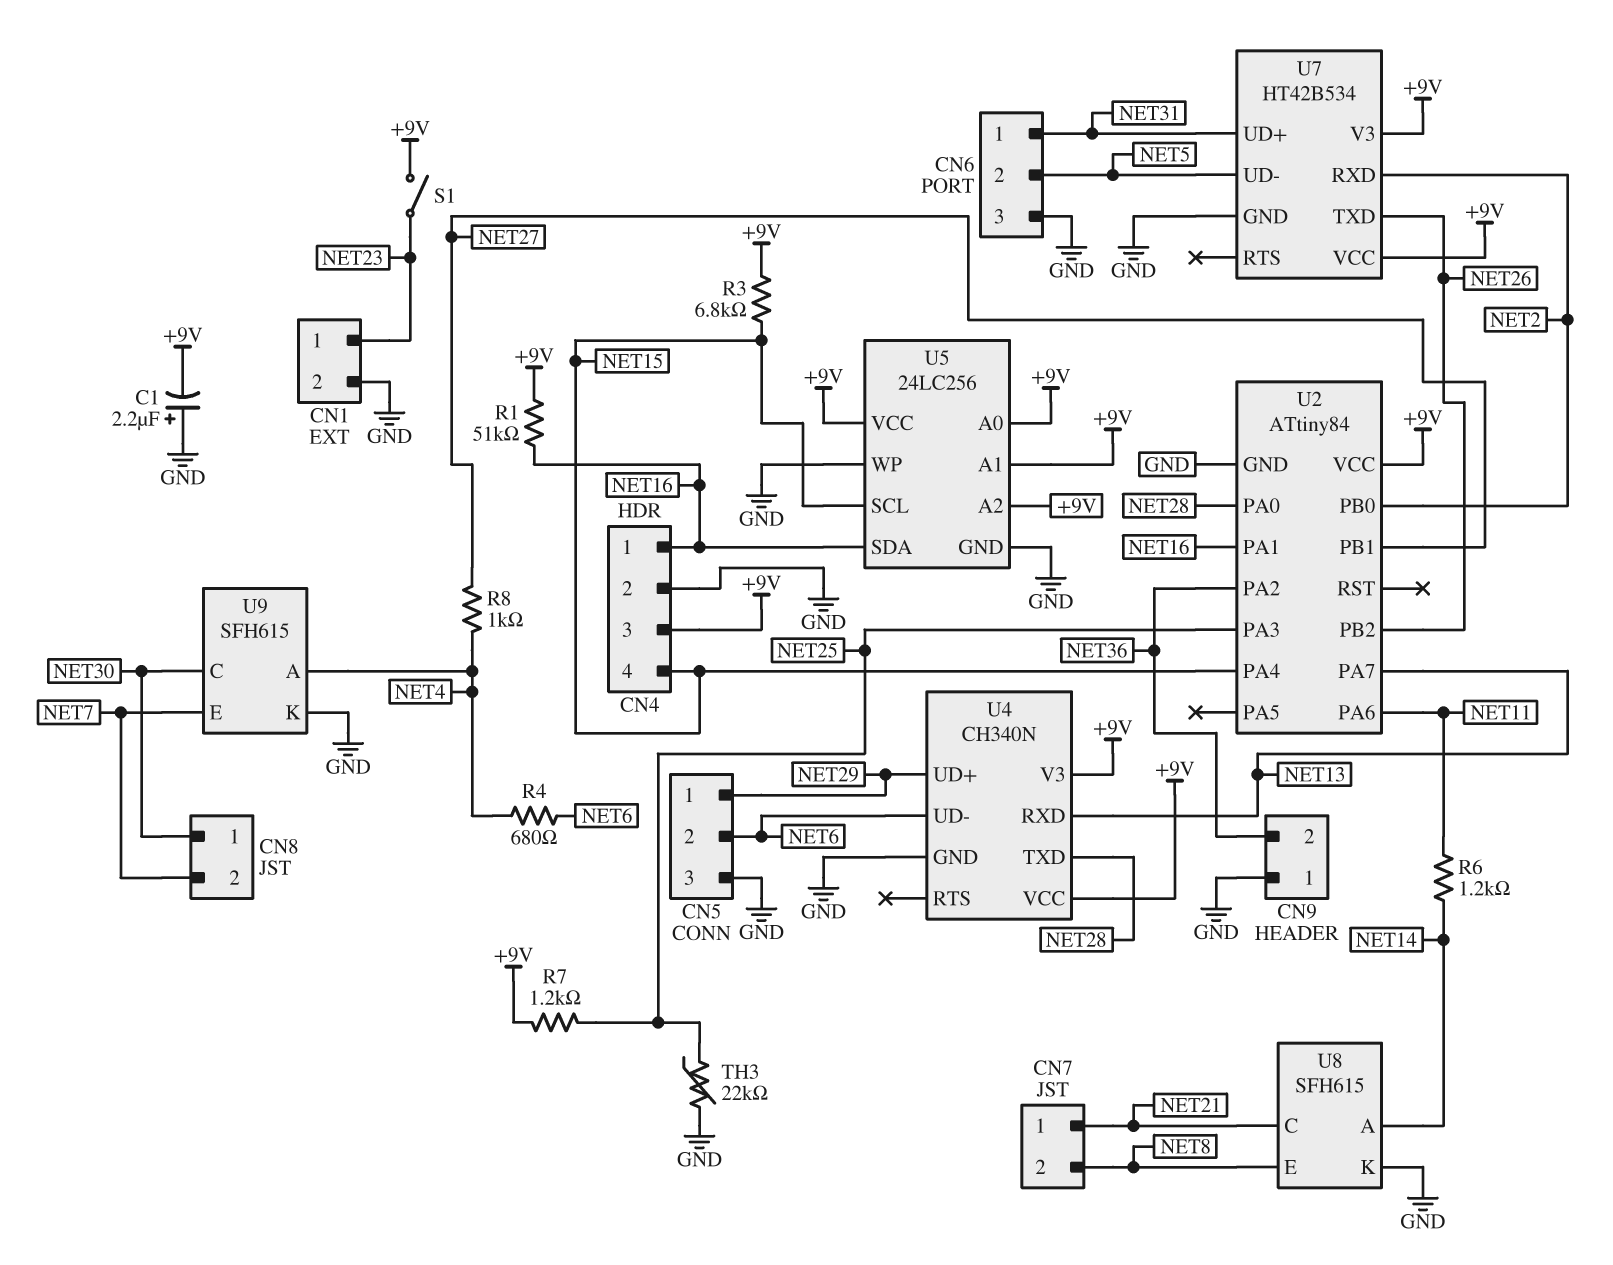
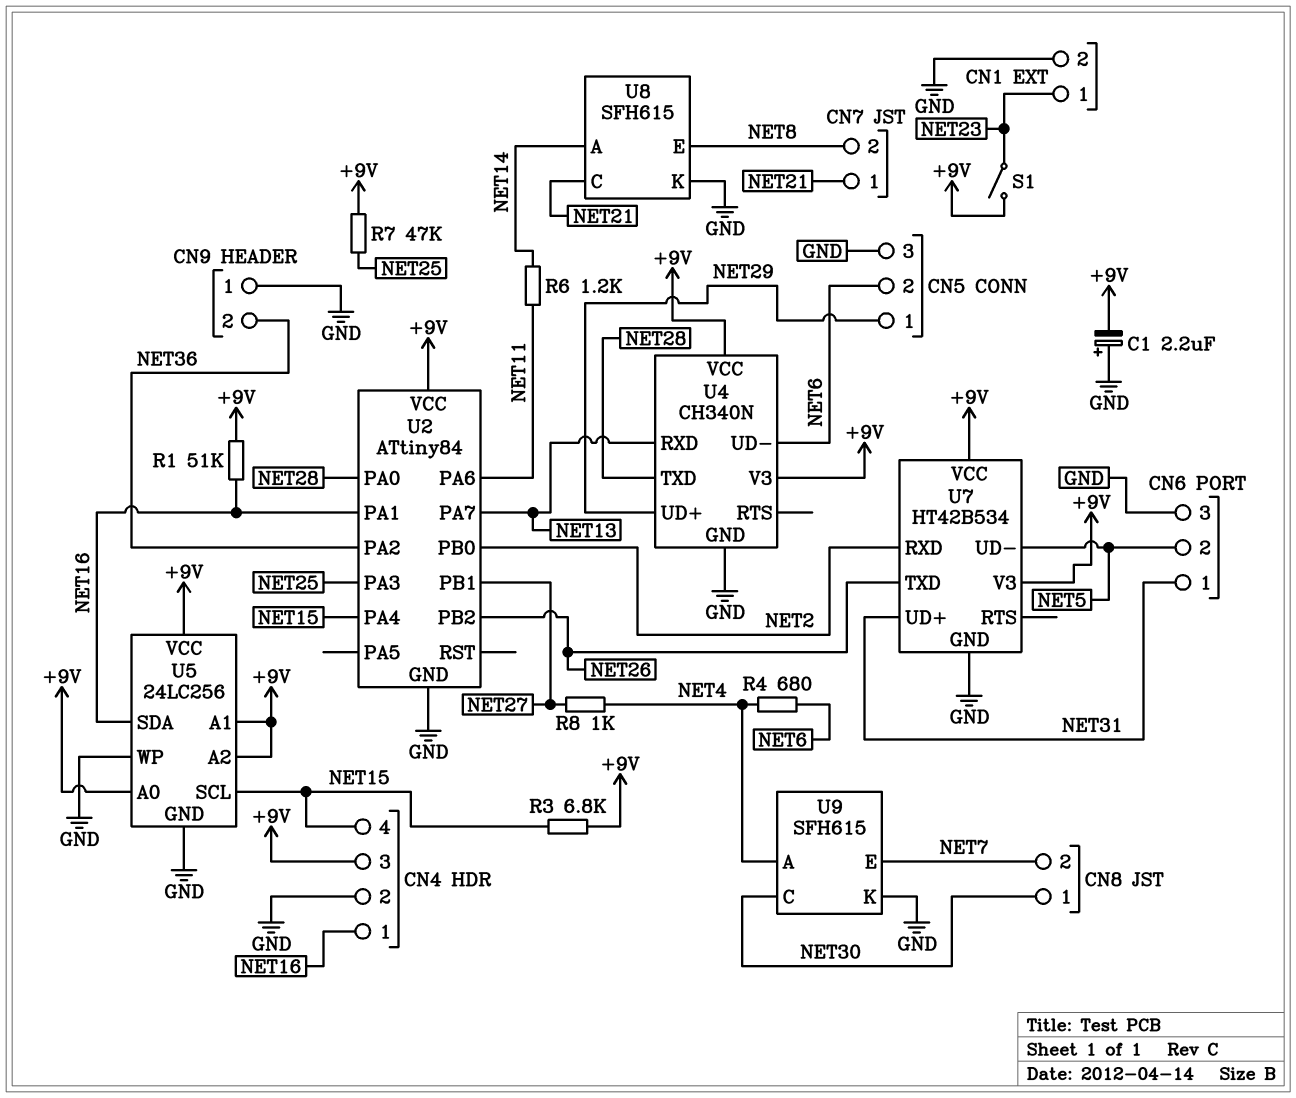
R7: 1.2k (+9V, NET25) -> 47k (+9V, NET25)
TH3: 22k (GND, NET25) -> none

